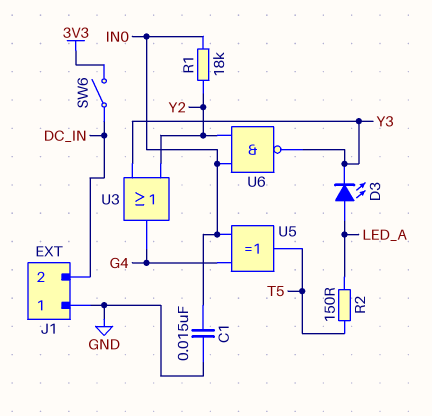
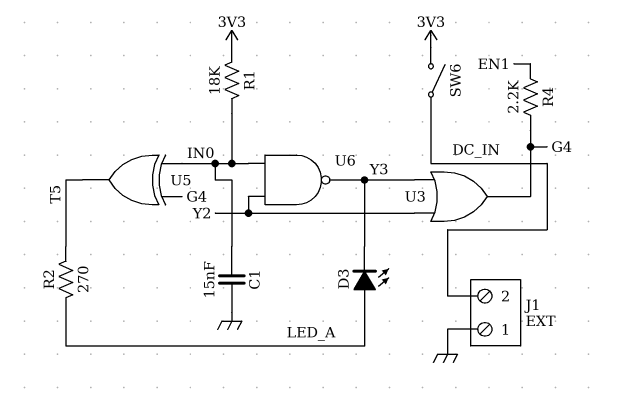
R1: 18k (IN0, Y2) -> 18k (3V3, IN0)
R2: 150 (LED_A, T5) -> 270 (LED_A, T5)
R4: none -> 2.2k (EN1, G4)

